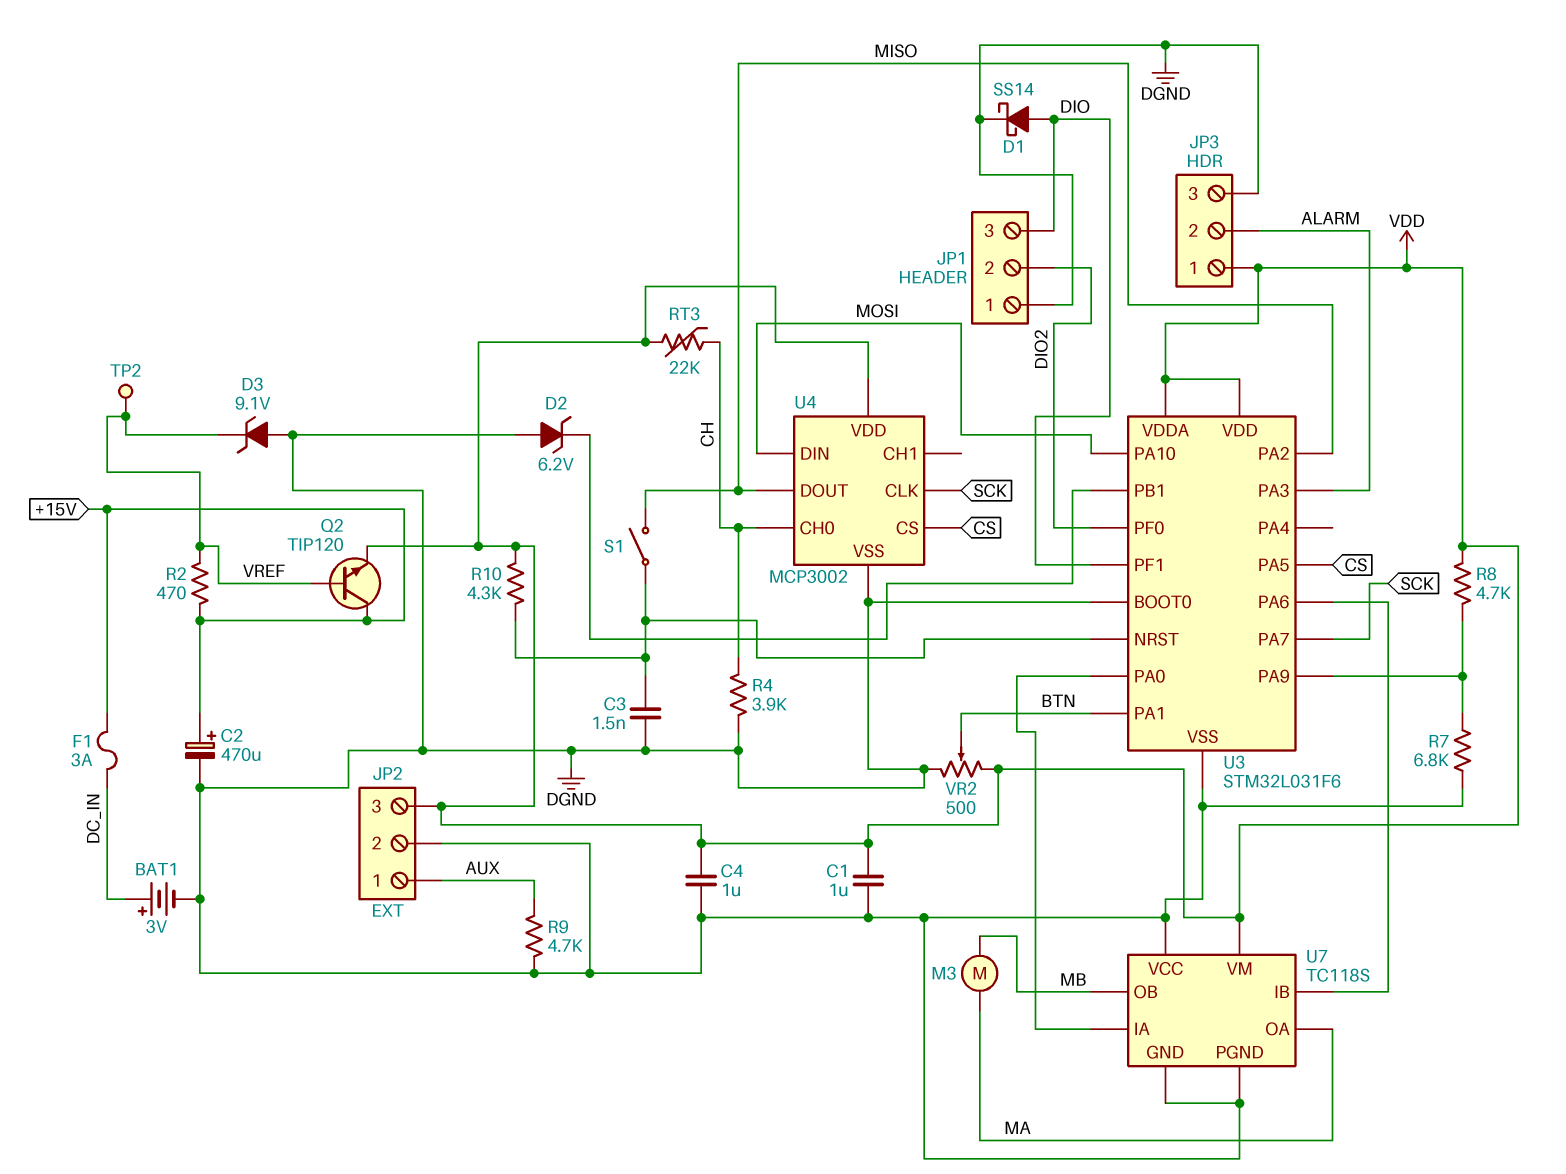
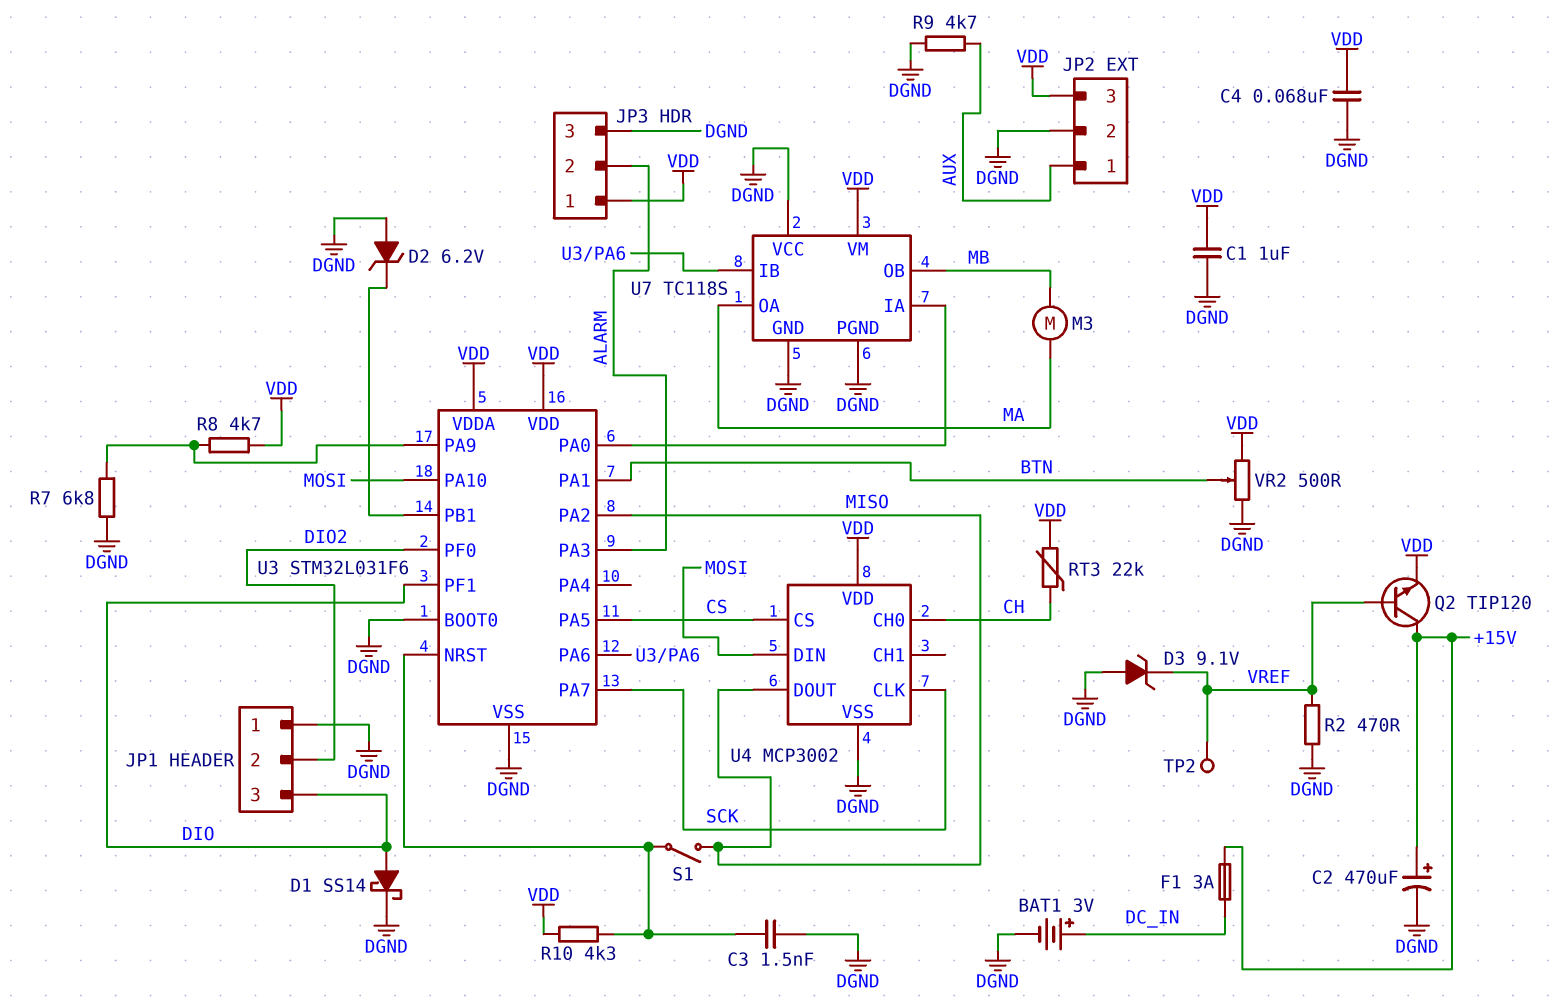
C4: 1uF (DGND, VDD) -> 68nF (DGND, VDD)
R2: 470 (+15V, VREF) -> 470 (DGND, VREF)
R4: 3.9k (CH, DGND) -> none

